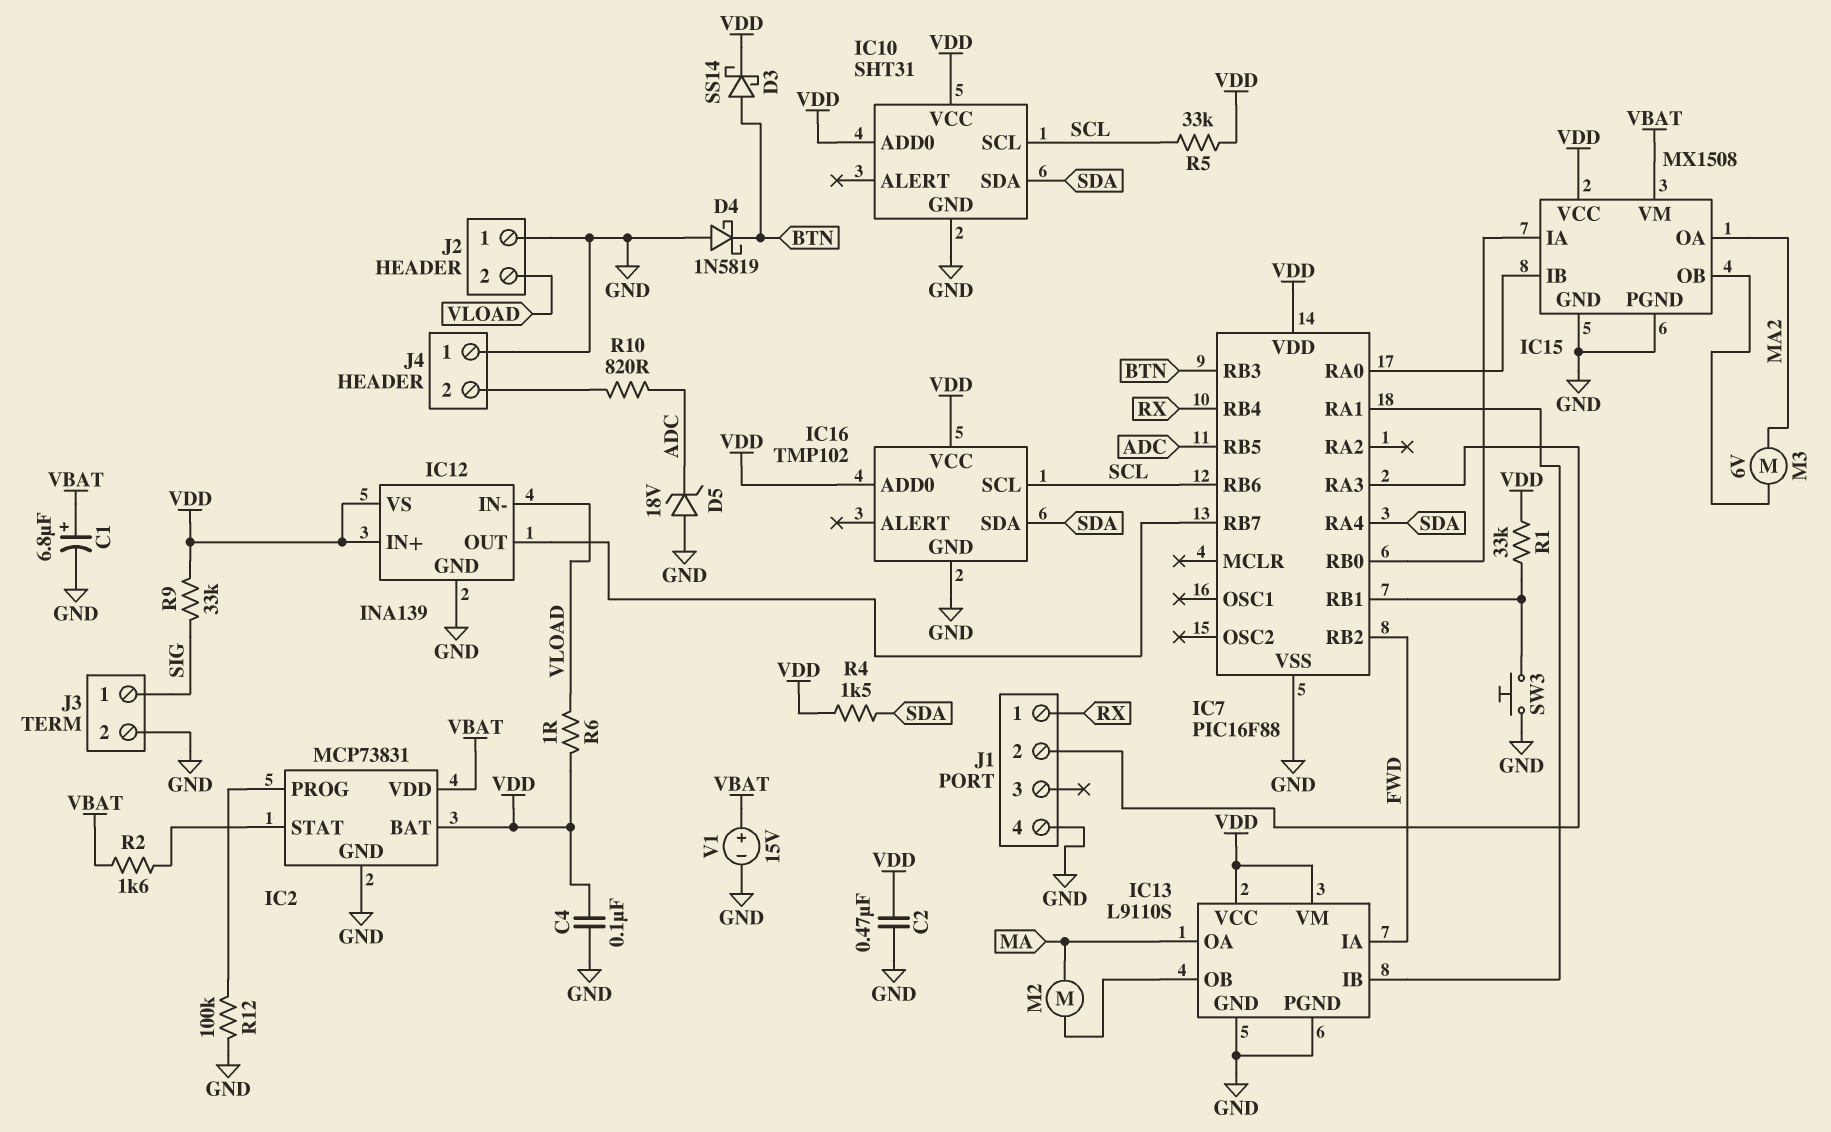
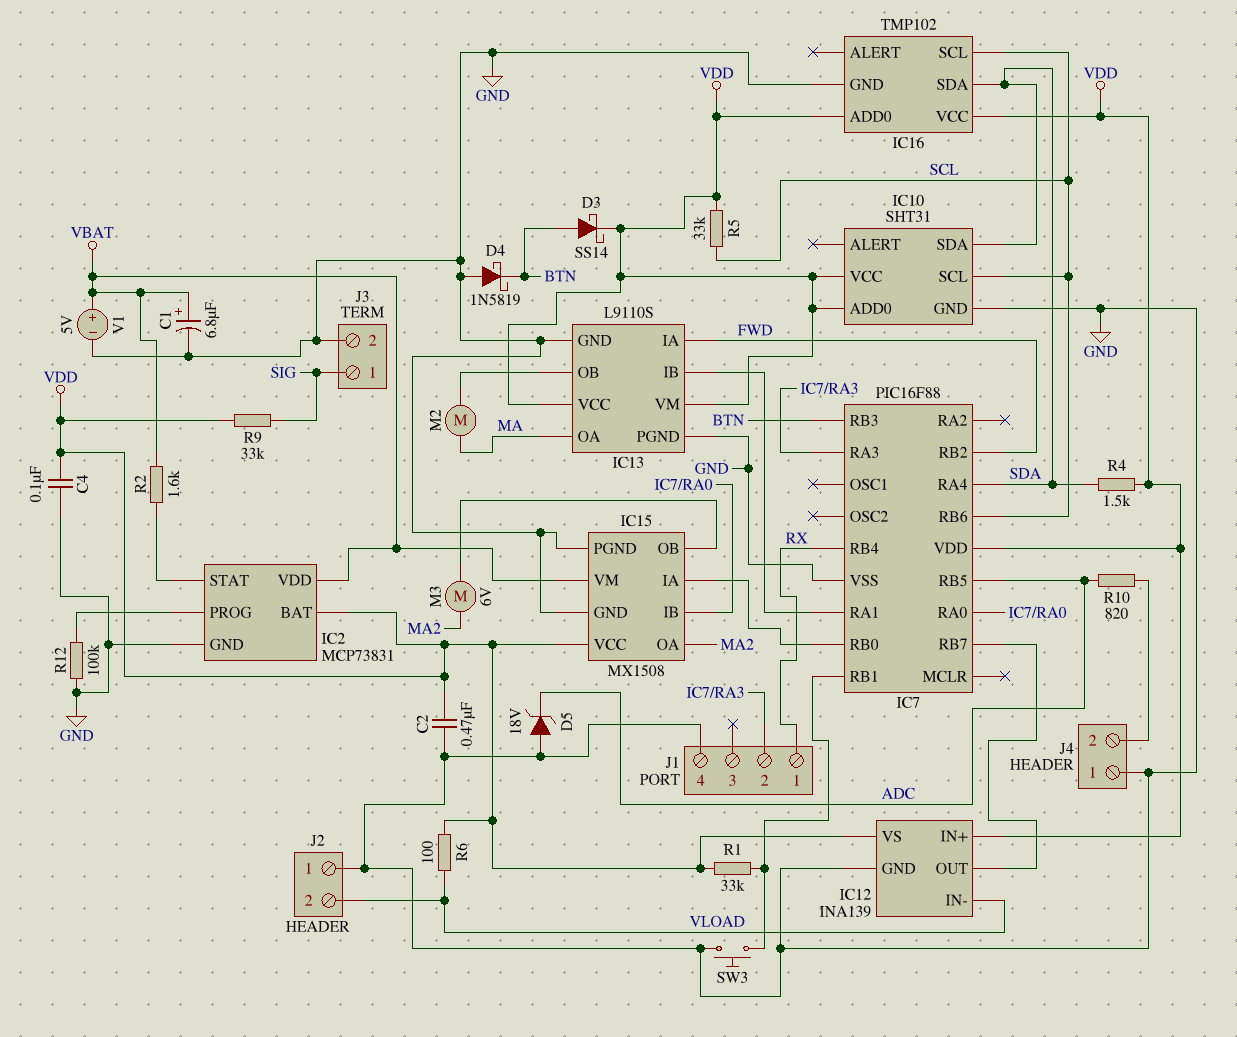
R6: 1 (VDD, VLOAD) -> 100 (VDD, VLOAD)
V1: 15V (plus VBAT, minus GND) -> 5V (plus VBAT, minus GND)

